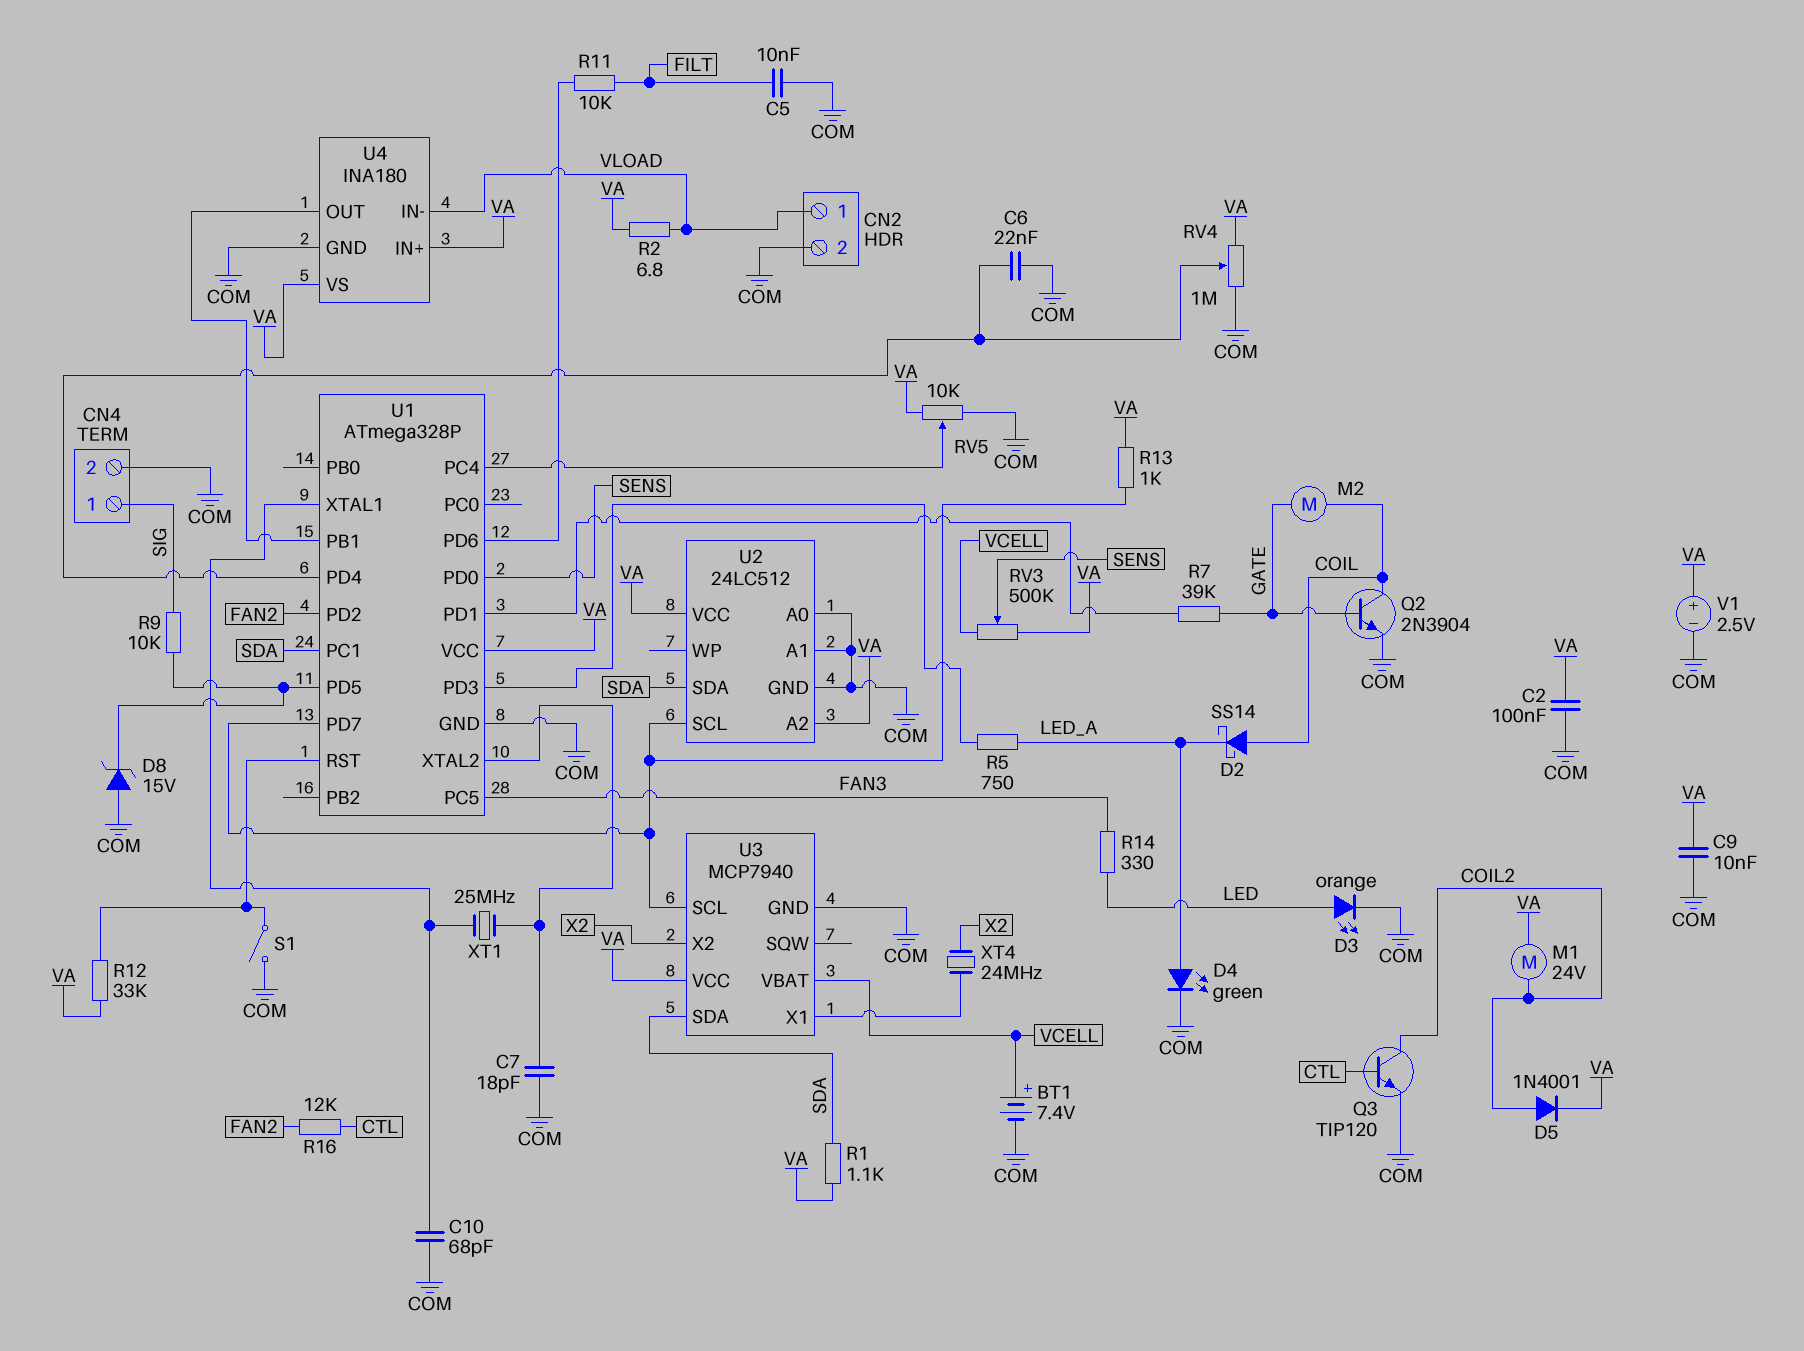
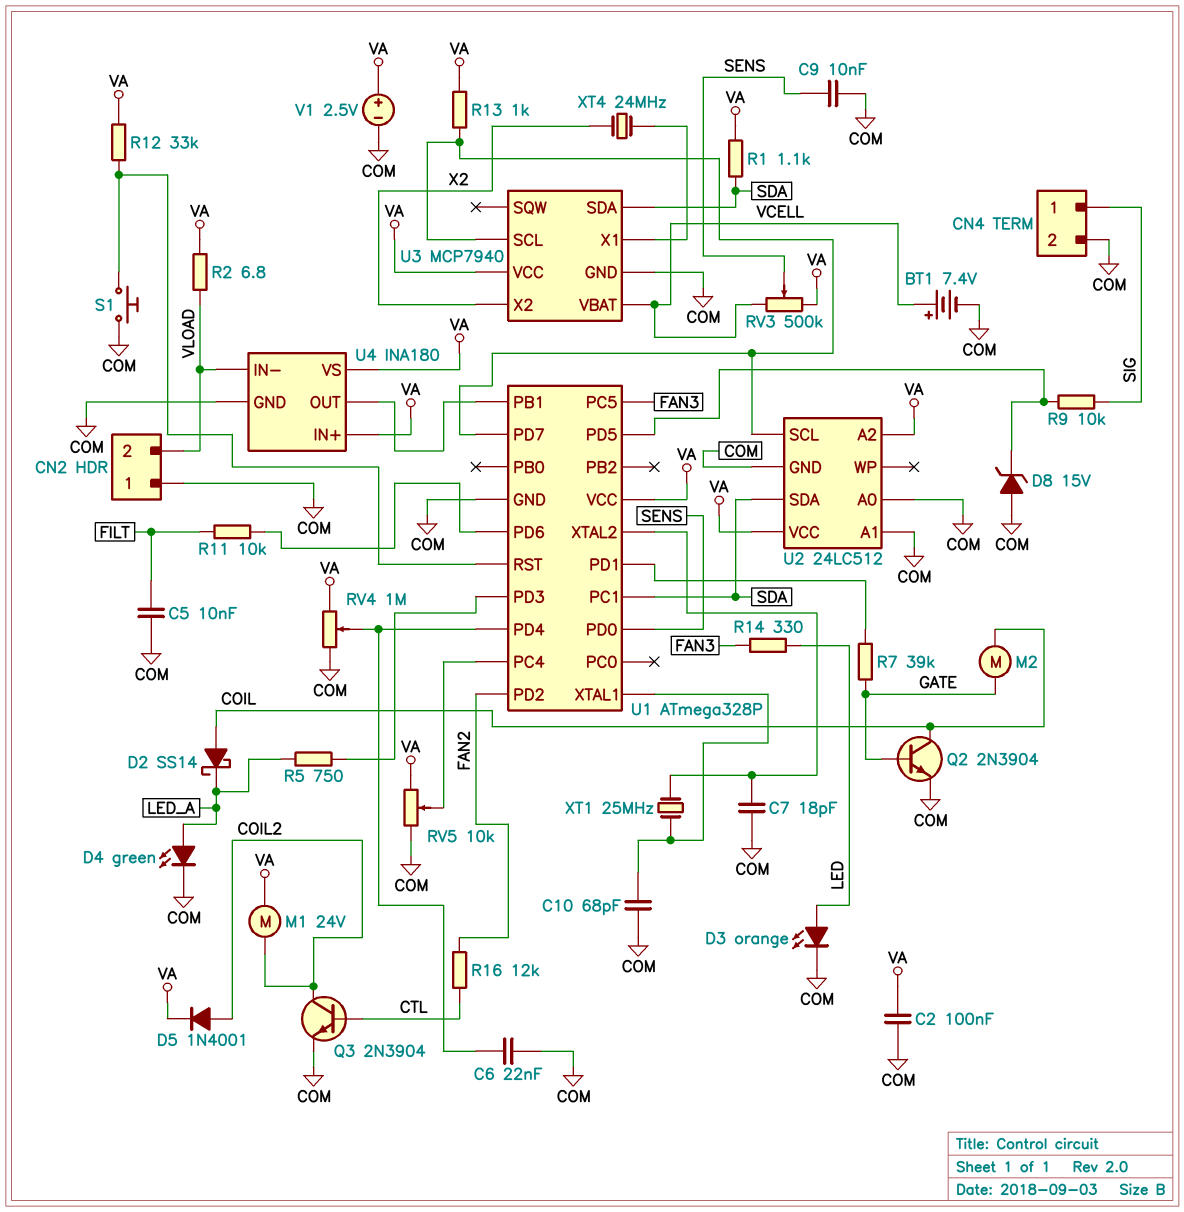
C9: 10nF (COM, VA) -> 10nF (COM, SENS)
CN2 pin 1: VLOAD -> COM
CN2 pin 2: COM -> VLOAD
Q3: NPN TIP120 (B CTL, C COIL2, E COM) -> NPN 2N3904 (B CTL, C COIL2, E COM)
S1: switch (COM, U1/RST) -> button (COM, U1/RST)

